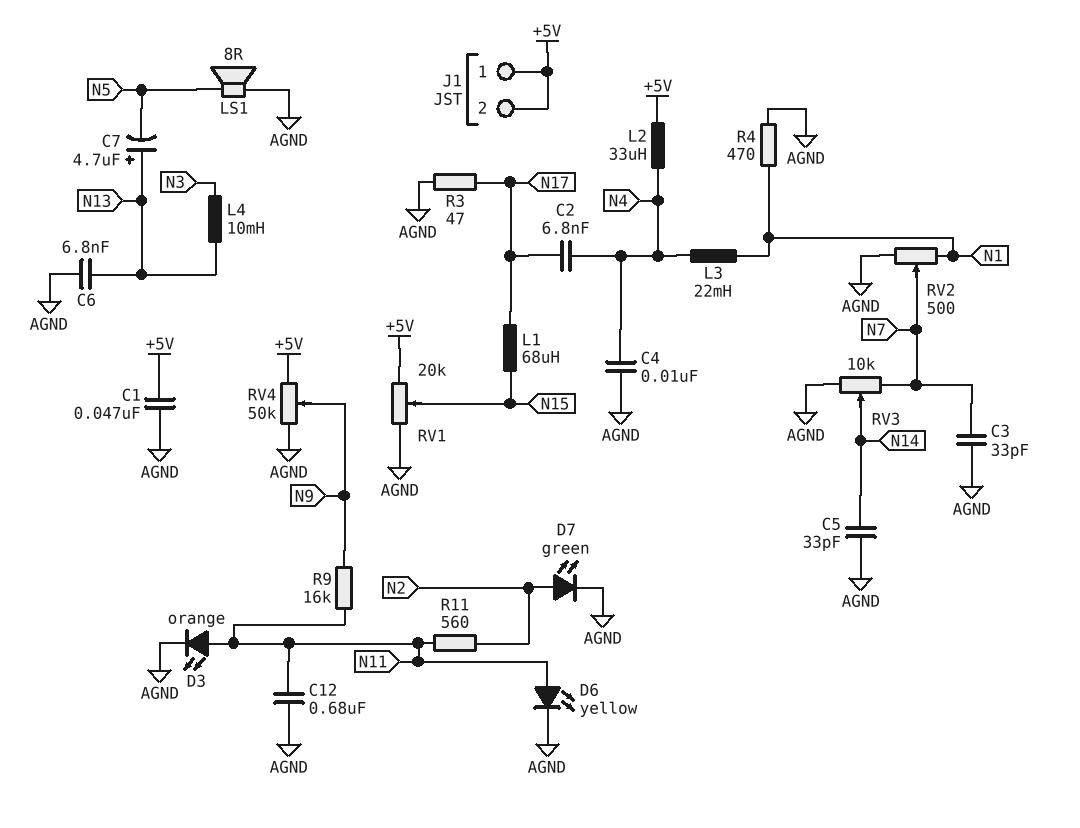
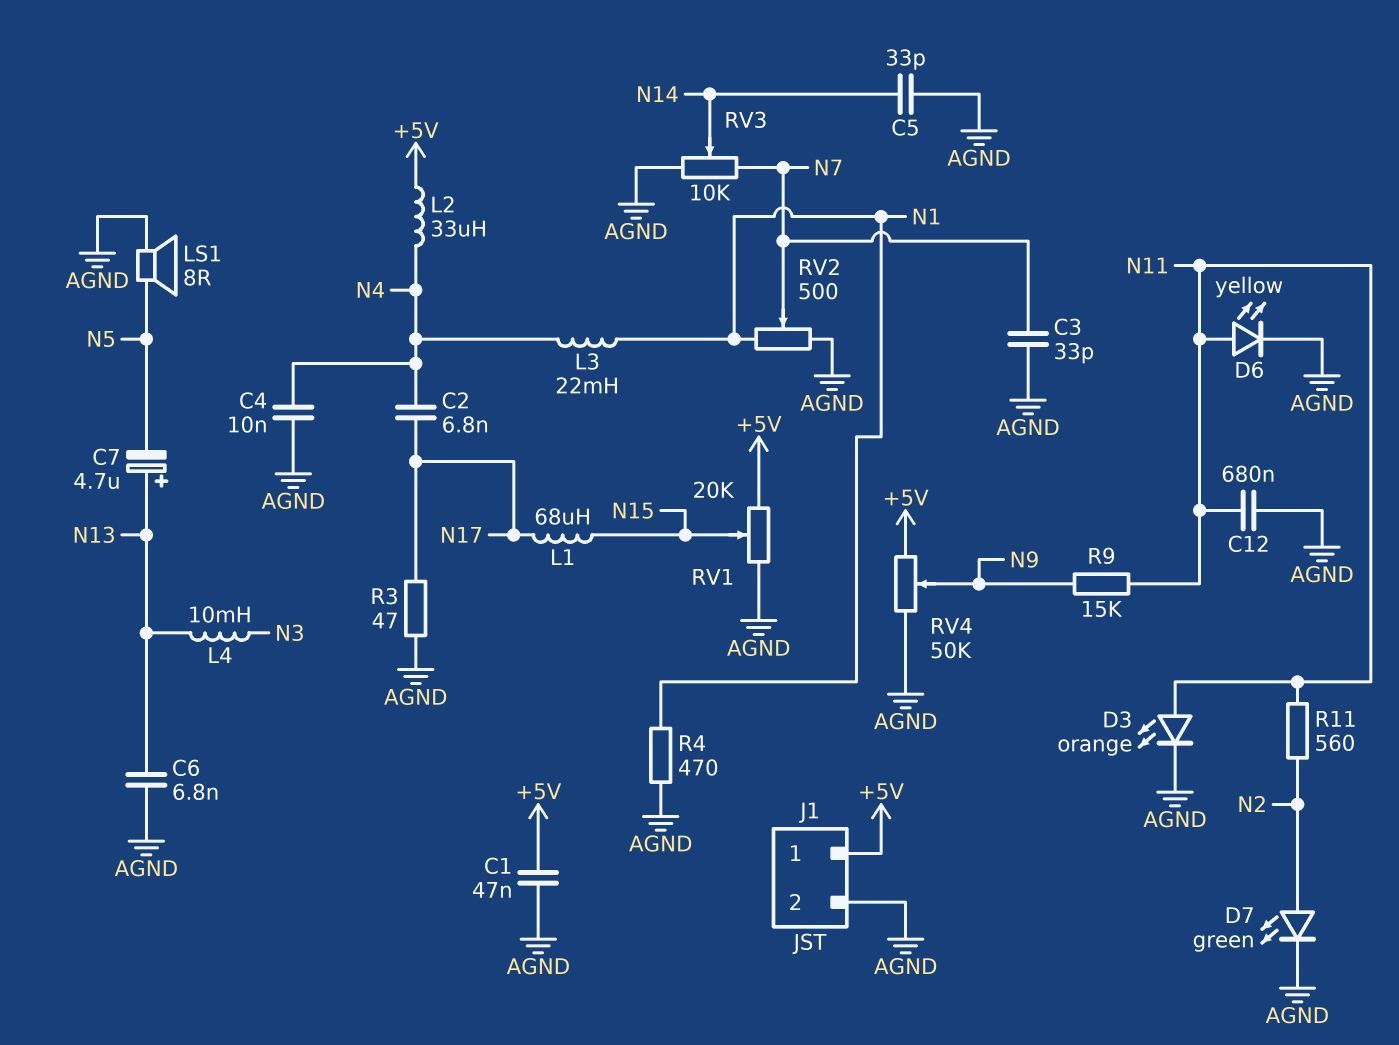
J1 pin 2: +5V -> AGND
R9: 16k (N9, N11) -> 15k (N9, N11)

